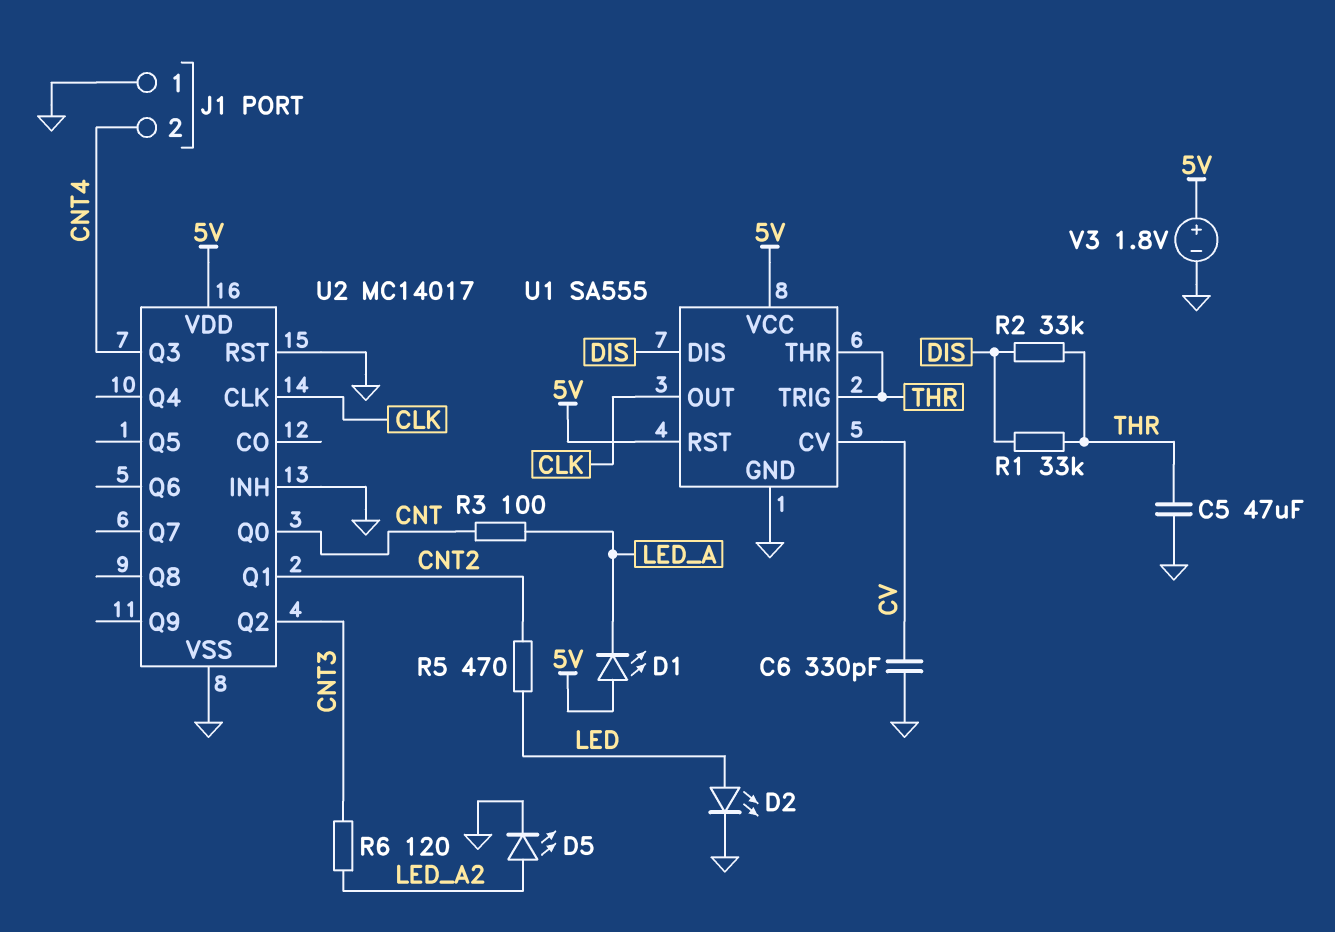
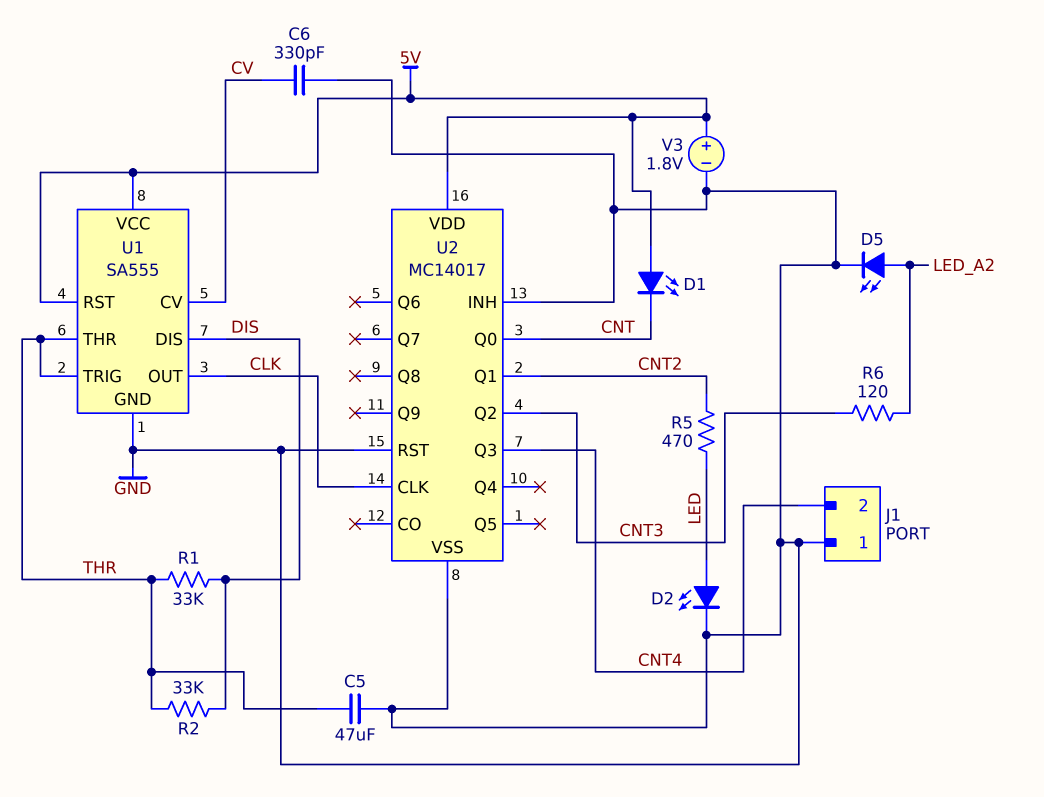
D1: LED (A 5V, K LED_A) -> LED (A 5V, K CNT)
R3: 100 (CNT, LED_A) -> none

